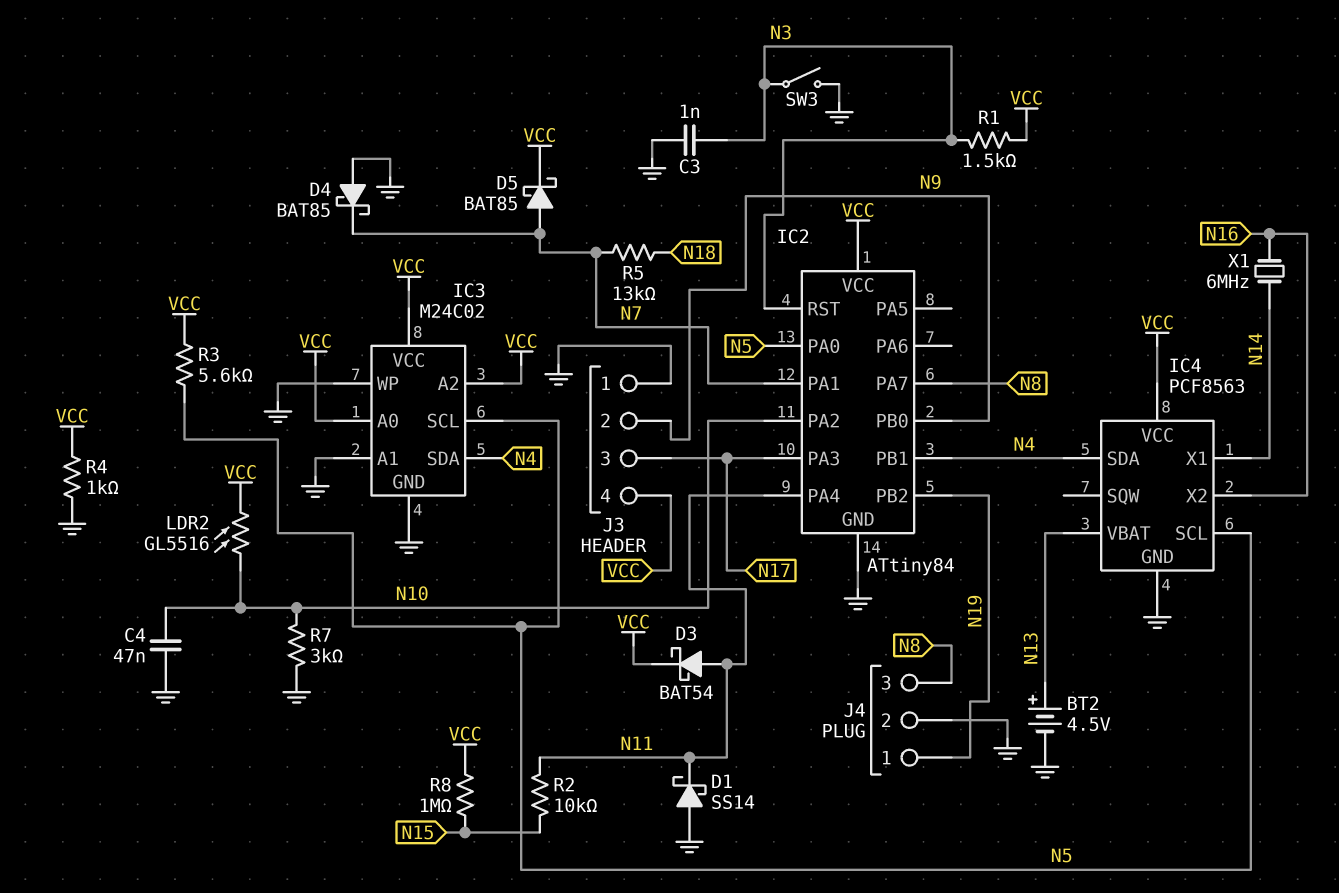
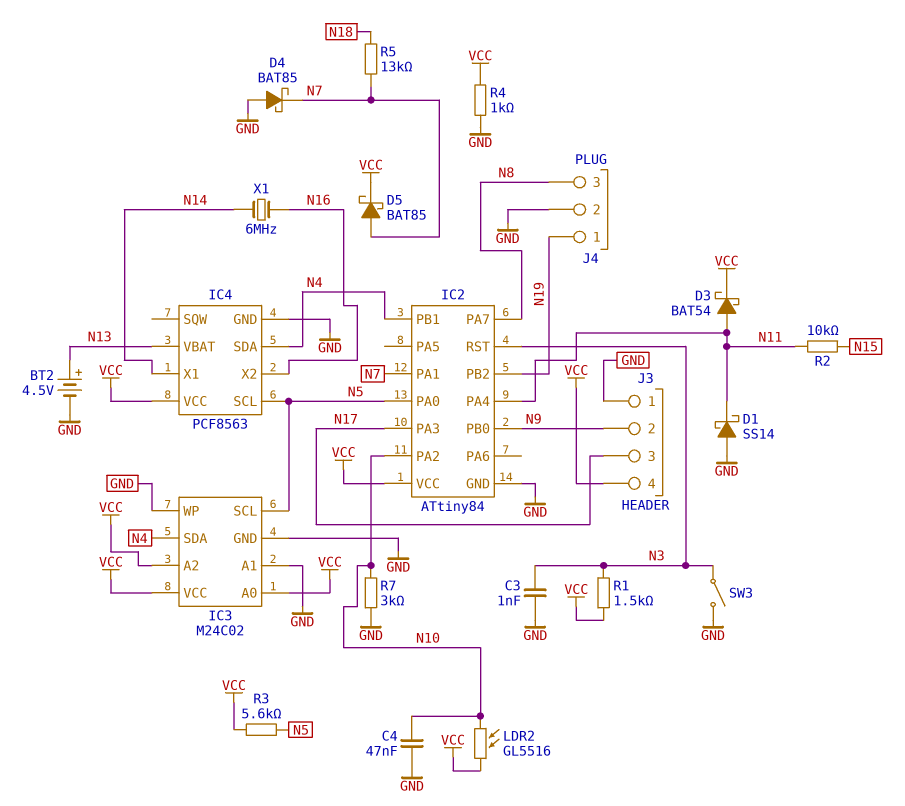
R8: 1M (N15, VCC) -> none

